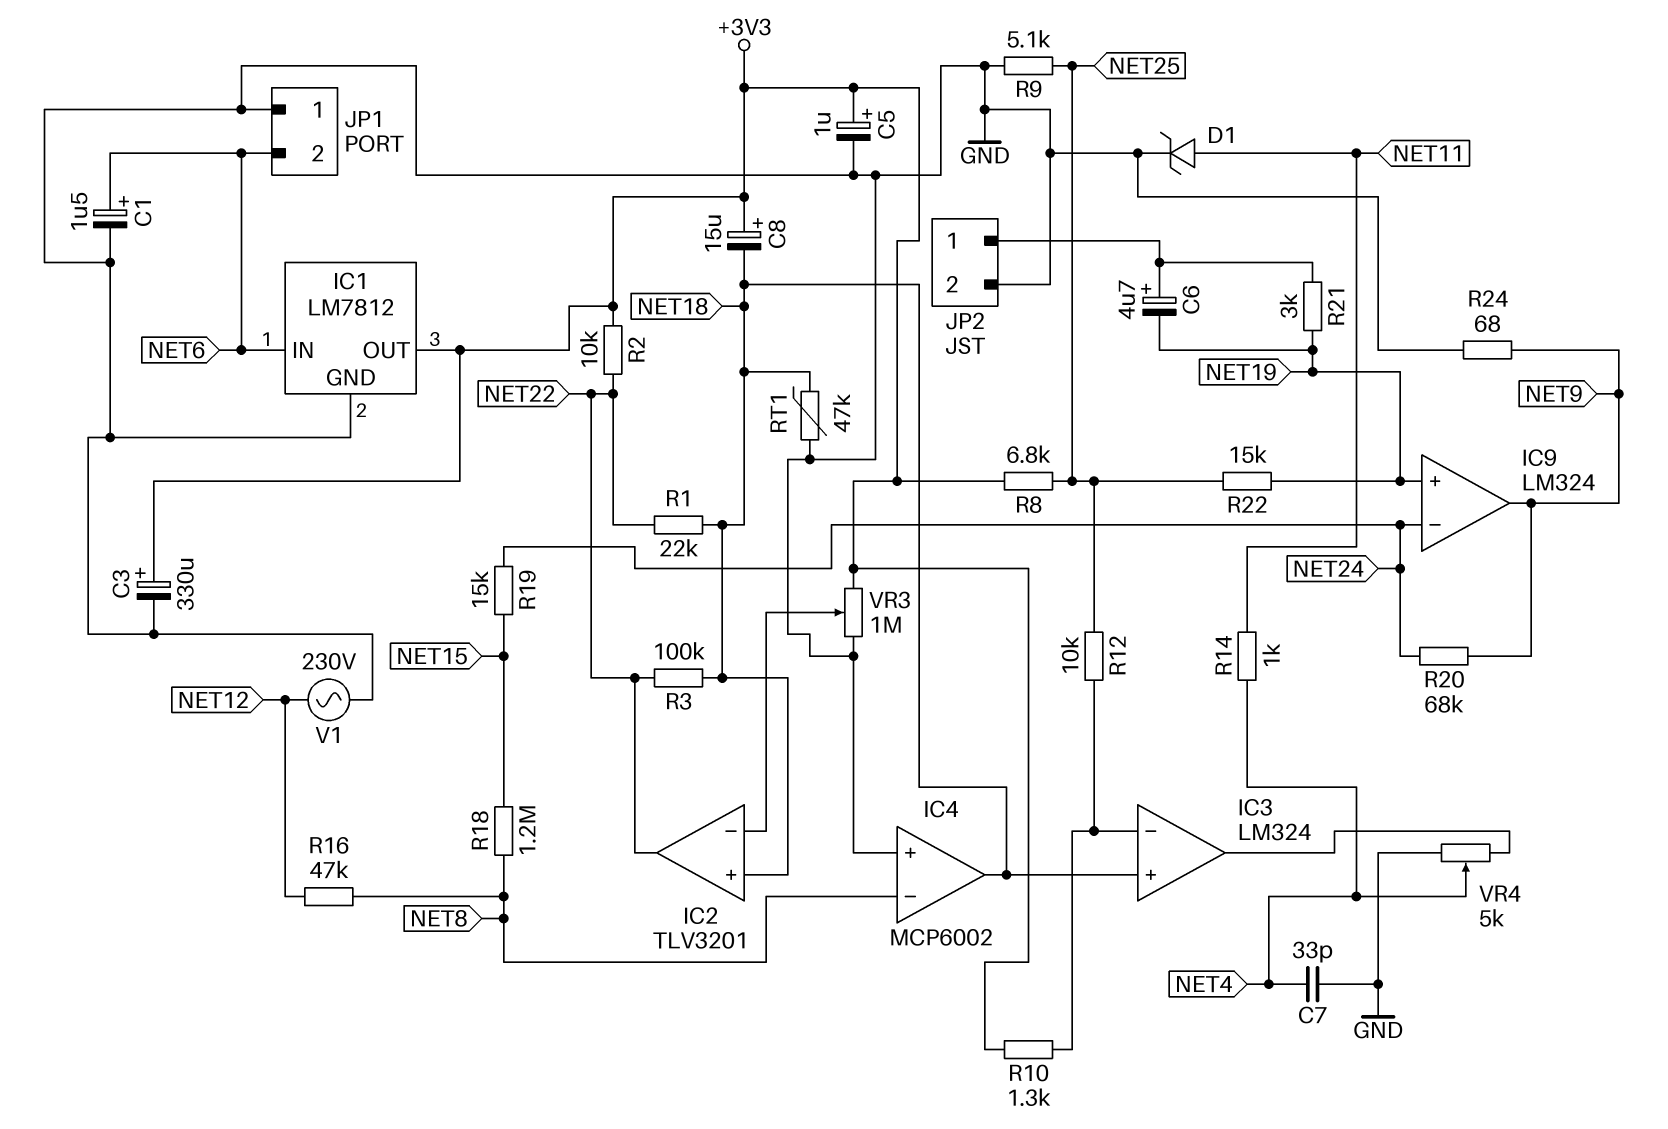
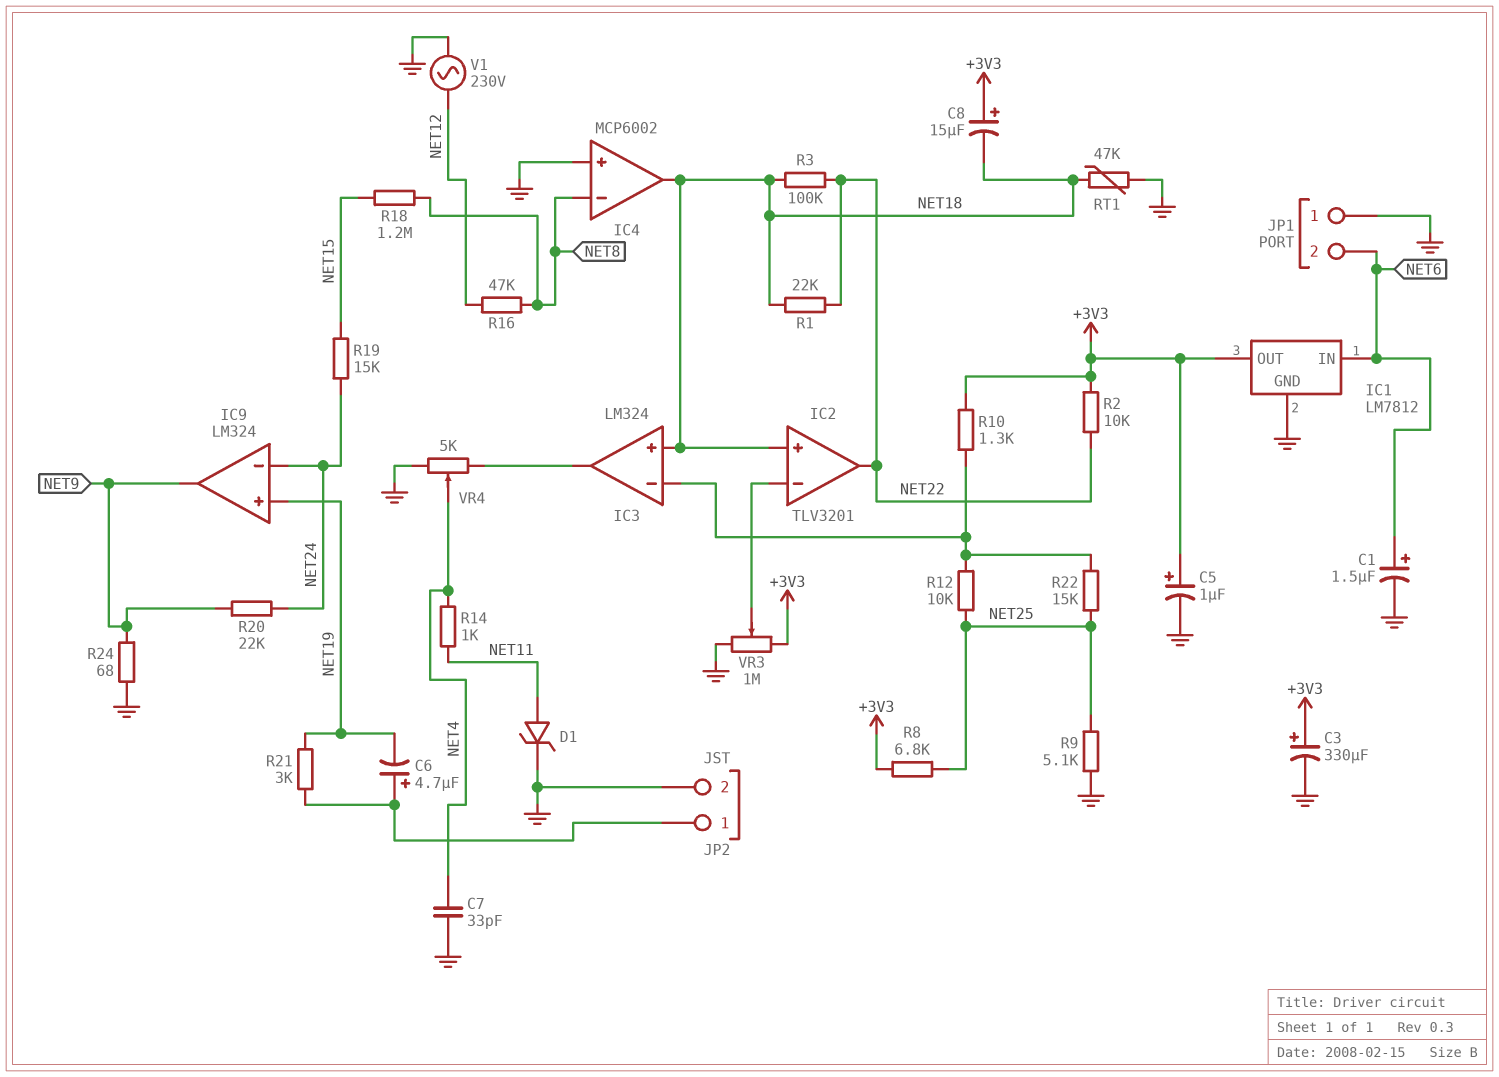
R20: 68k (NET9, NET24) -> 22k (NET9, NET24)
R22: 15k (NET19, NET25) -> 15k (IC3/in-, NET25)

